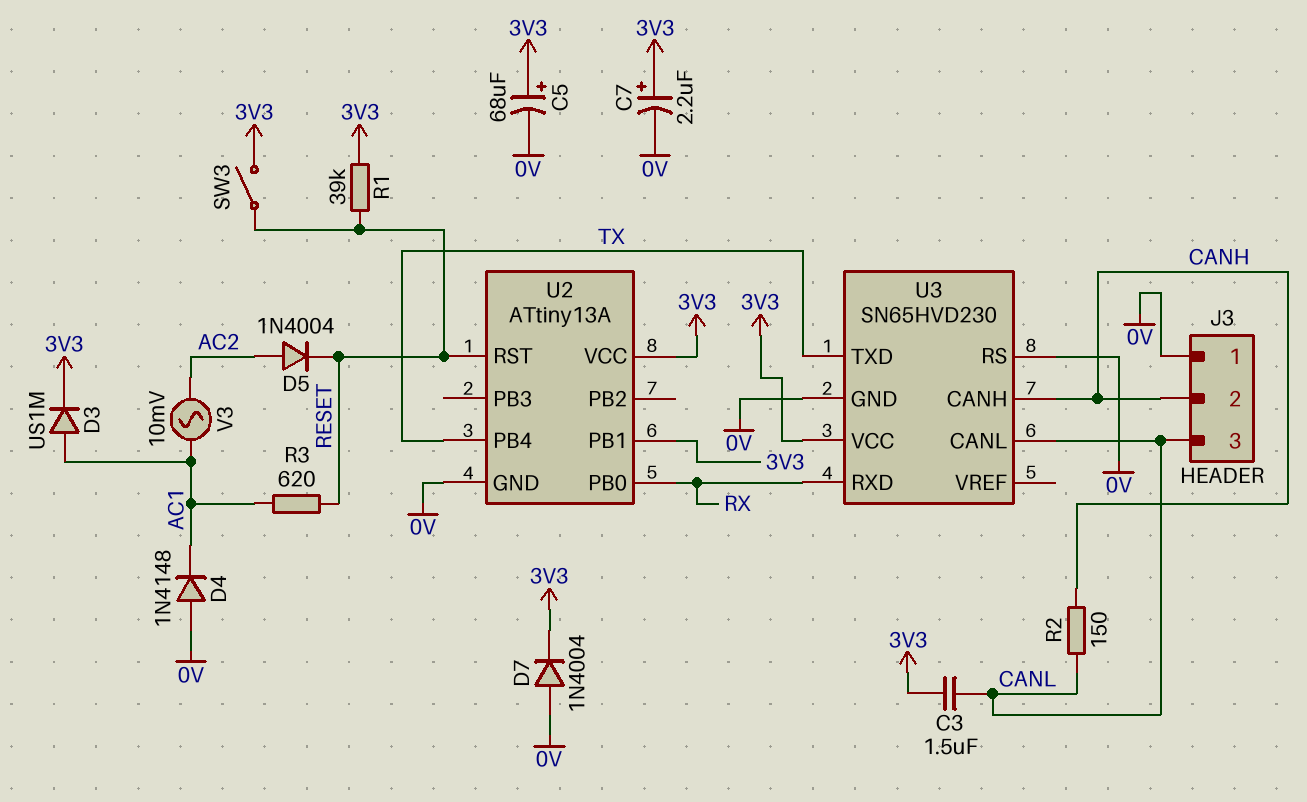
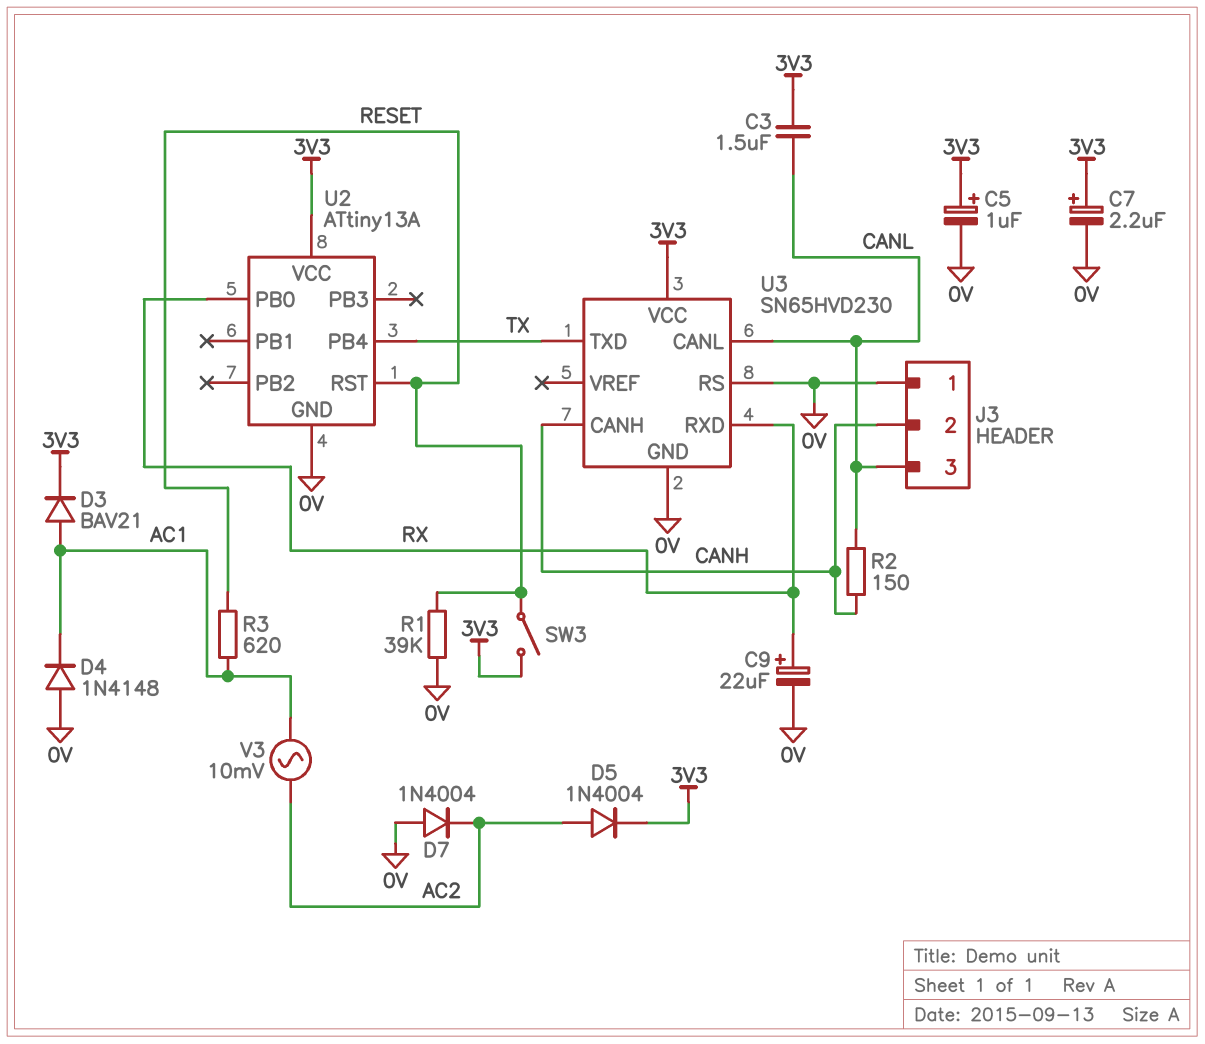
C5: 68uF (plus 3V3, minus 0V) -> 1uF (plus 3V3, minus 0V)
C9: none -> 22uF (plus RX, minus 0V)
D3: diode US1M (A AC1, K 3V3) -> diode BAV21 (A AC1, K 3V3)
D5: diode 1N4004 (A AC2, K RESET) -> diode 1N4004 (A AC2, K 3V3)
D7: diode 1N4004 (A 0V, K 3V3) -> diode 1N4004 (A 0V, K AC2)
R1: 39k (3V3, RESET) -> 39k (0V, RESET)
U2 pin PB1: 3V3 -> none

